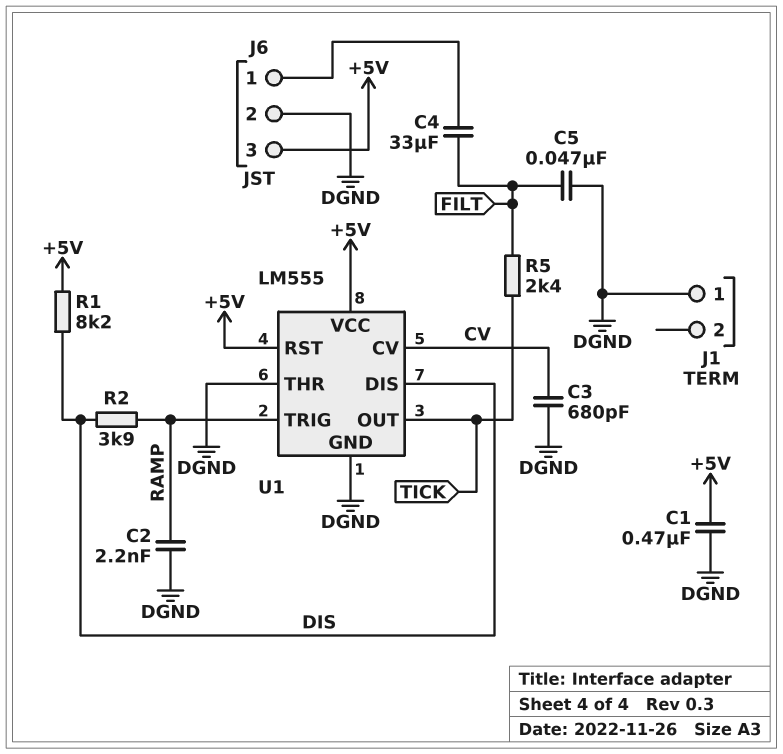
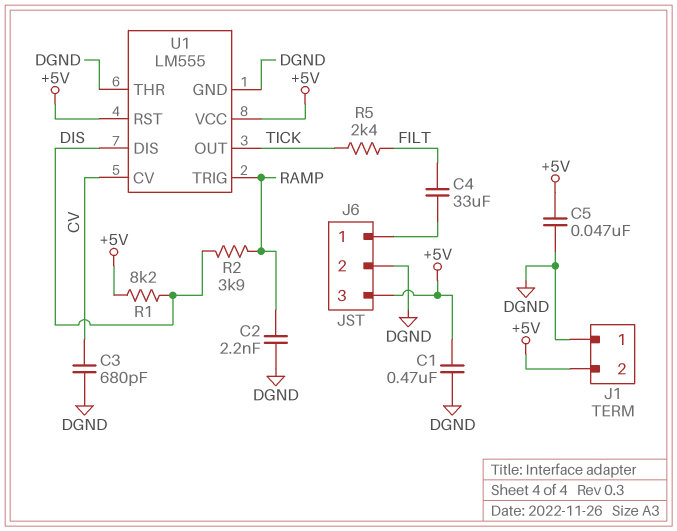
C5: 47nF (DGND, FILT) -> 47nF (+5V, DGND)
J1 pin 2: none -> +5V

